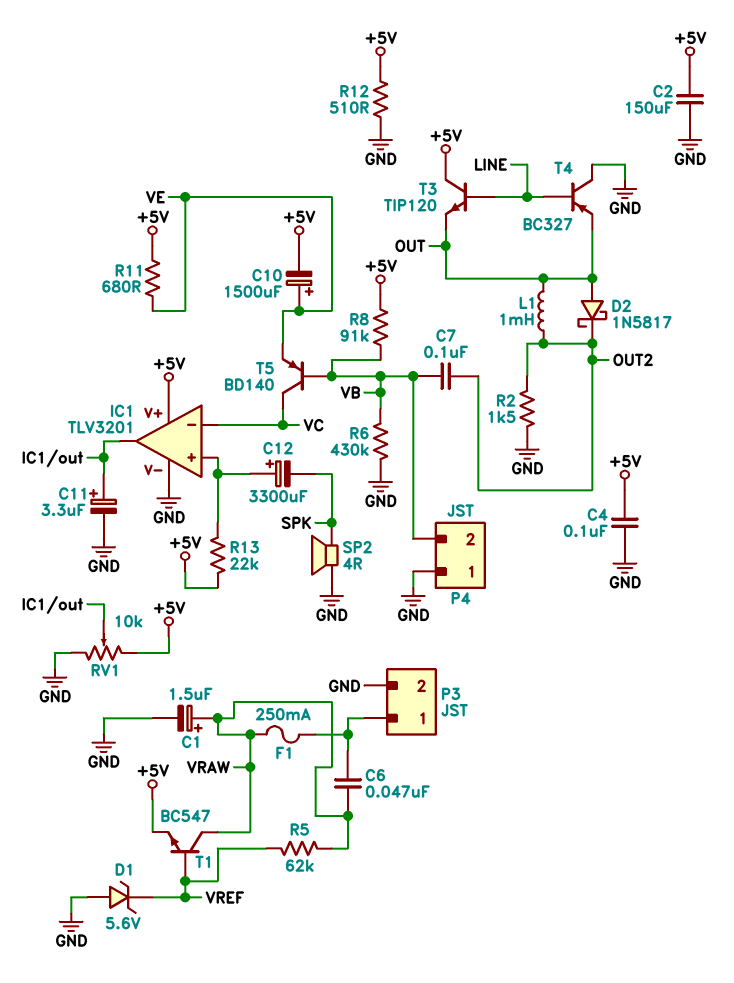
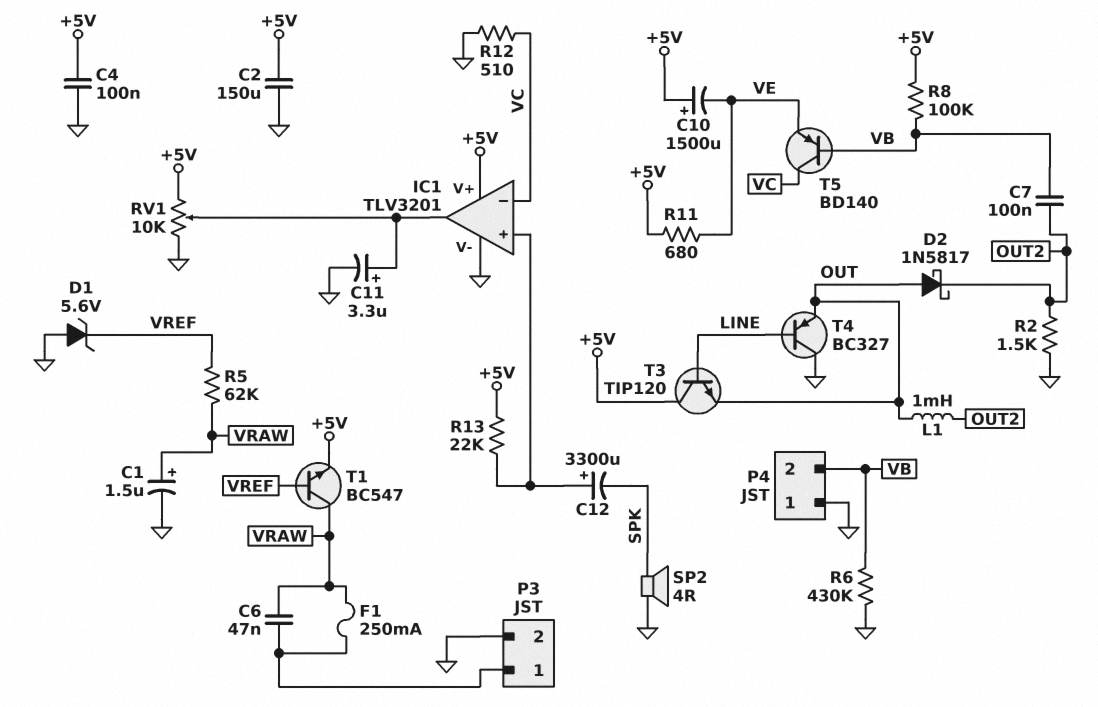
C10: 1500uF (plus VE, minus +5V) -> 1500uF (plus +5V, minus VE)
R8: 91k (+5V, VB) -> 100k (+5V, VB)
R12: 510 (+5V, GND) -> 510 (GND, VC)

